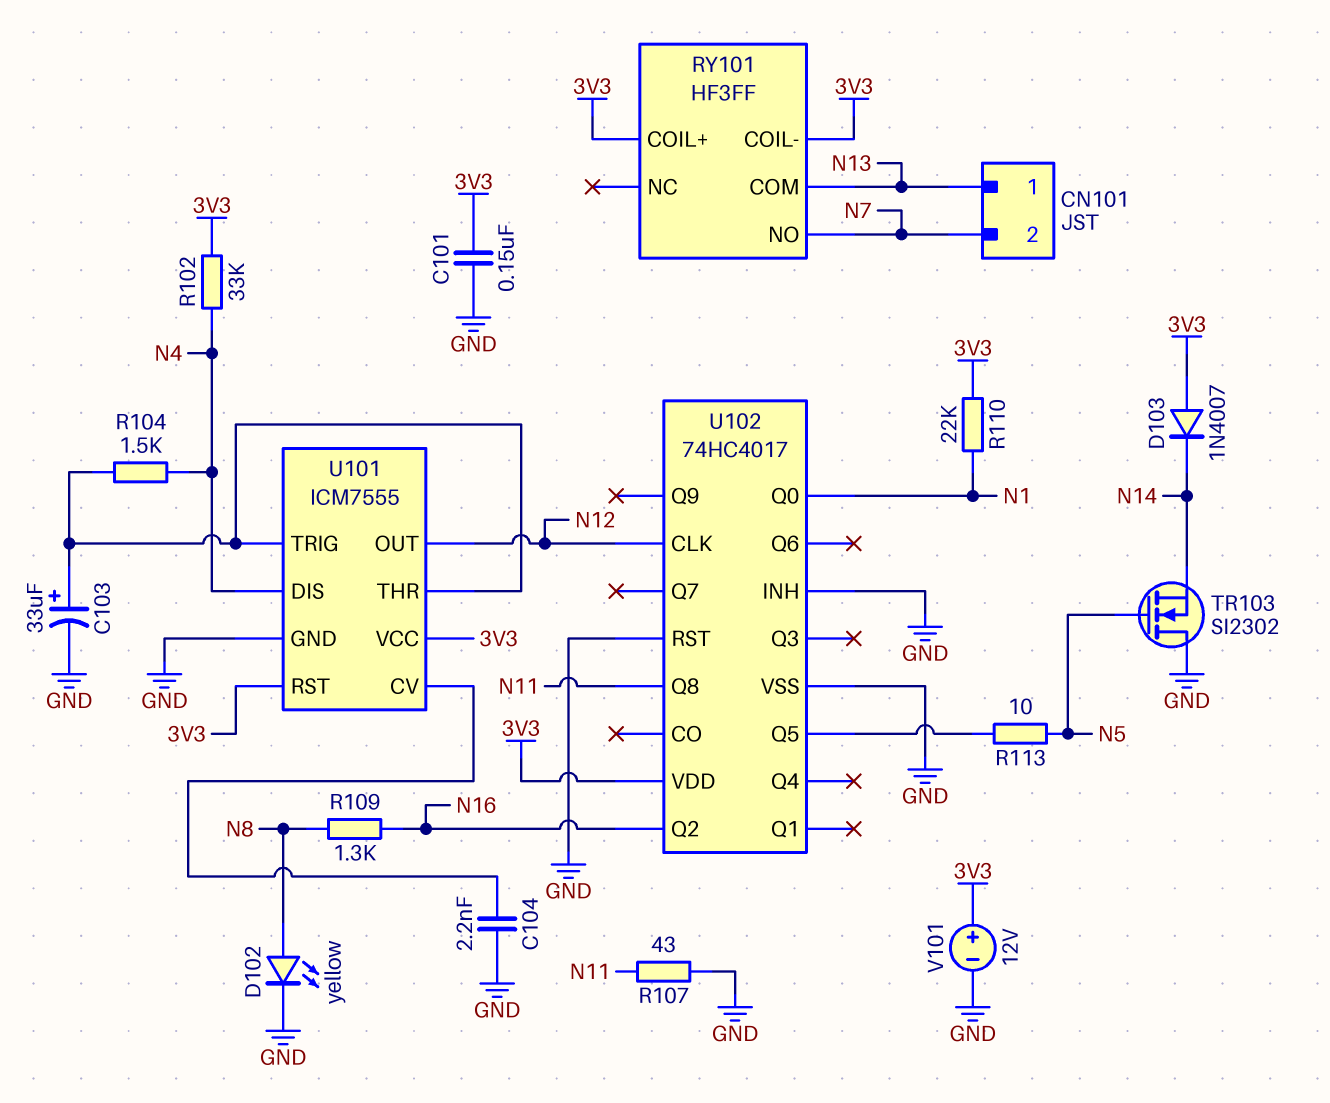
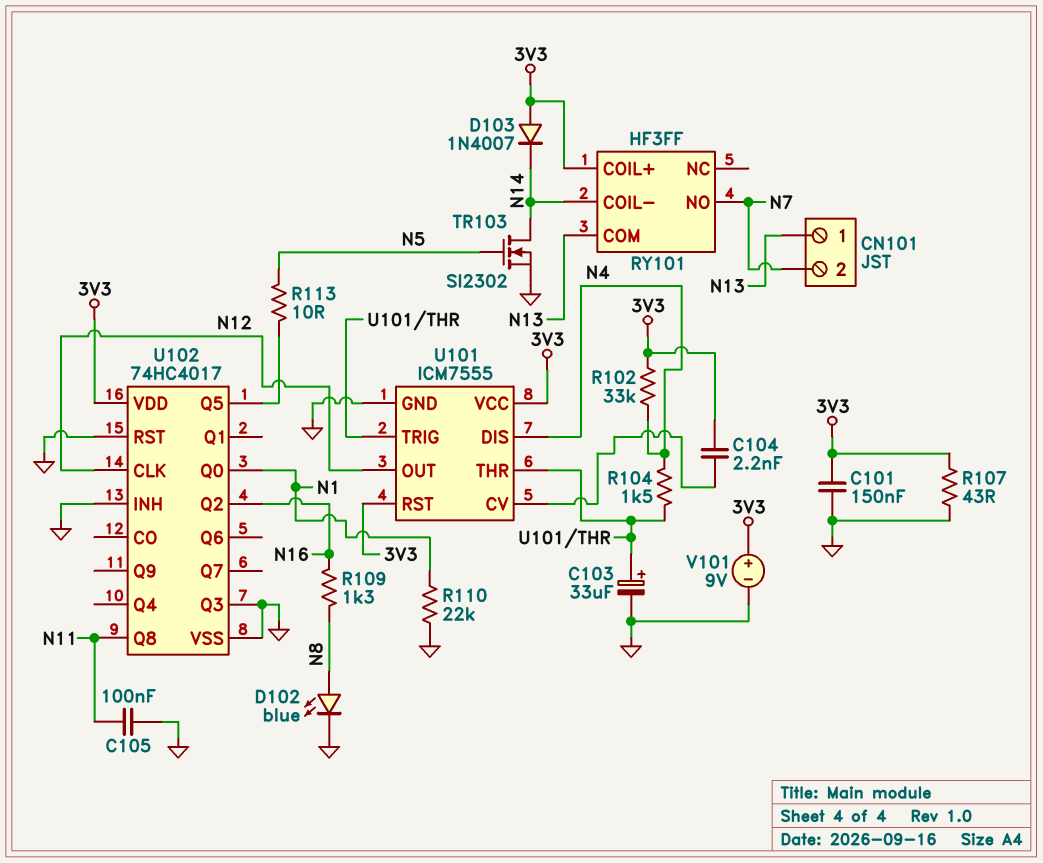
C104: 2.2nF (GND, U101/CV) -> 2.2nF (3V3, U101/CV)
C105: none -> 100nF (GND, N11)
D102: LED yellow (A N8, K GND) -> LED blue (A N8, K GND)
R107: 43 (GND, N11) -> 43 (3V3, GND)
R110: 22k (3V3, N1) -> 22k (GND, N1)
RY101 pin COIL-: 3V3 -> N14
TR103: NMOS SI2302 (G N5, D GND, S N14) -> NMOS SI2302 (G N5, D N14, S GND)
U102 pin Q3: none -> GND
V101: 12V (plus 3V3, minus GND) -> 9V (plus 3V3, minus GND)

